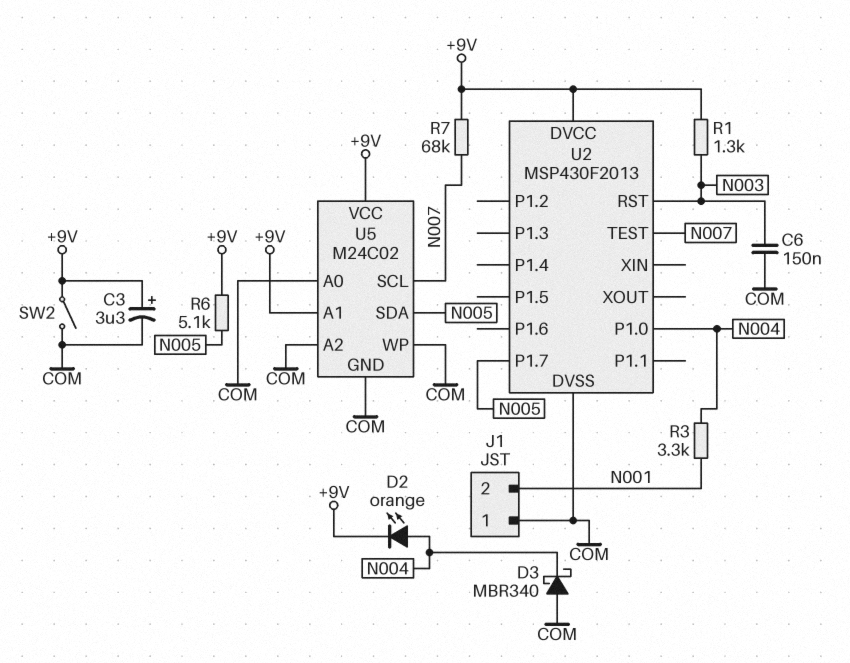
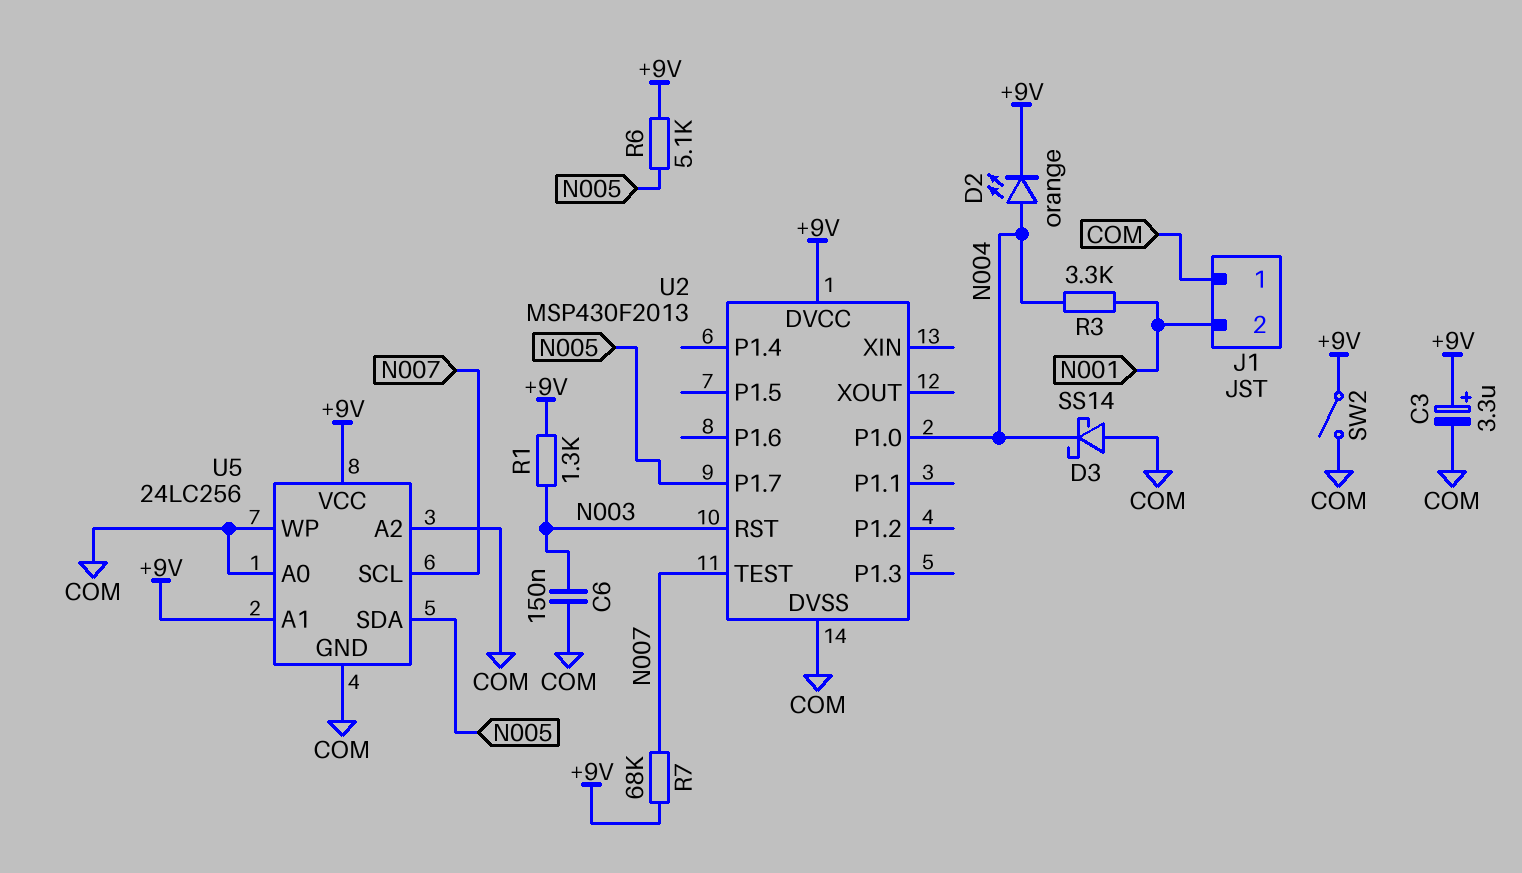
D3: schottky MBR340 (A COM, K N004) -> schottky SS14 (A COM, K N004)
U5: M24C02 -> 24LC256

